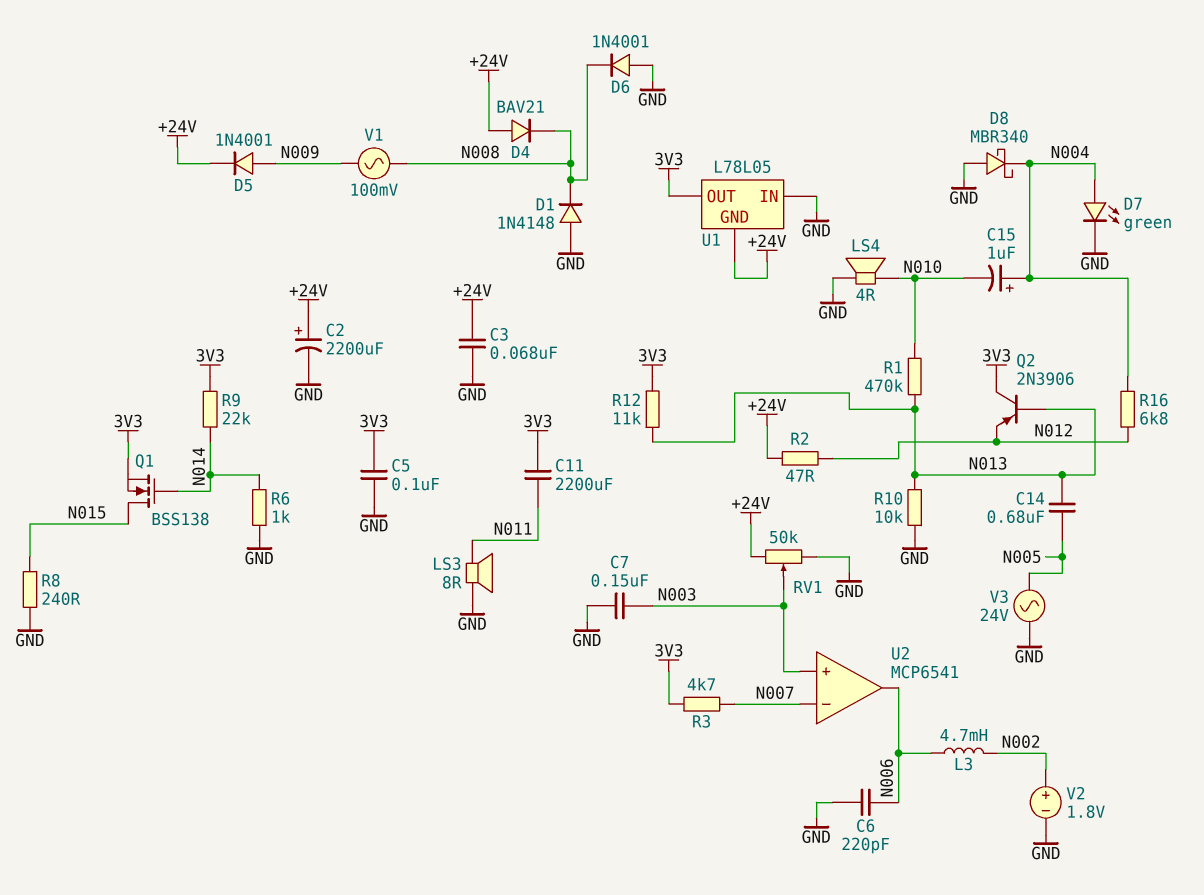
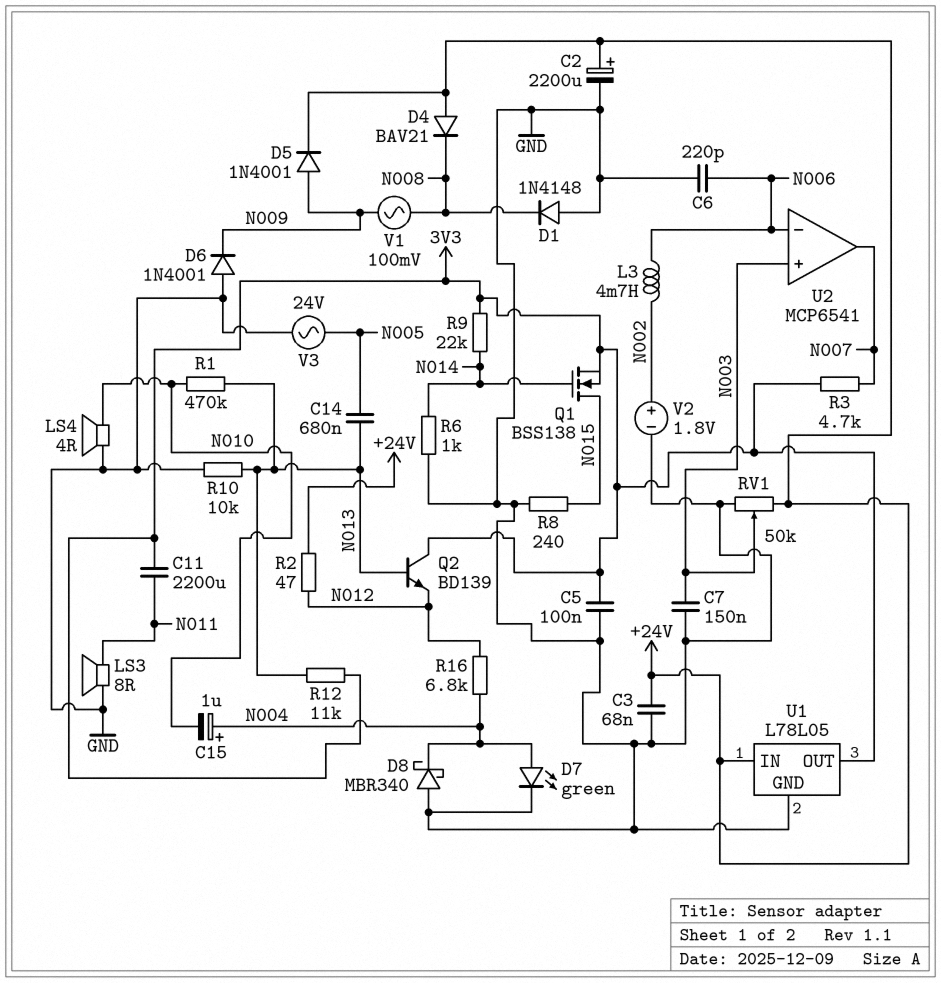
D6: diode 1N4001 (A GND, K N008) -> diode 1N4001 (A GND, K N009)
Q2: PNP 2N3906 (B N013, C 3V3, E N012) -> NPN BD139 (B N013, C 3V3, E N012)
U1 pin GND: +24V -> GND
U1 pin IN: GND -> +24V
U2 pin in-: N007 -> N006
U2 pin out: N006 -> N007

